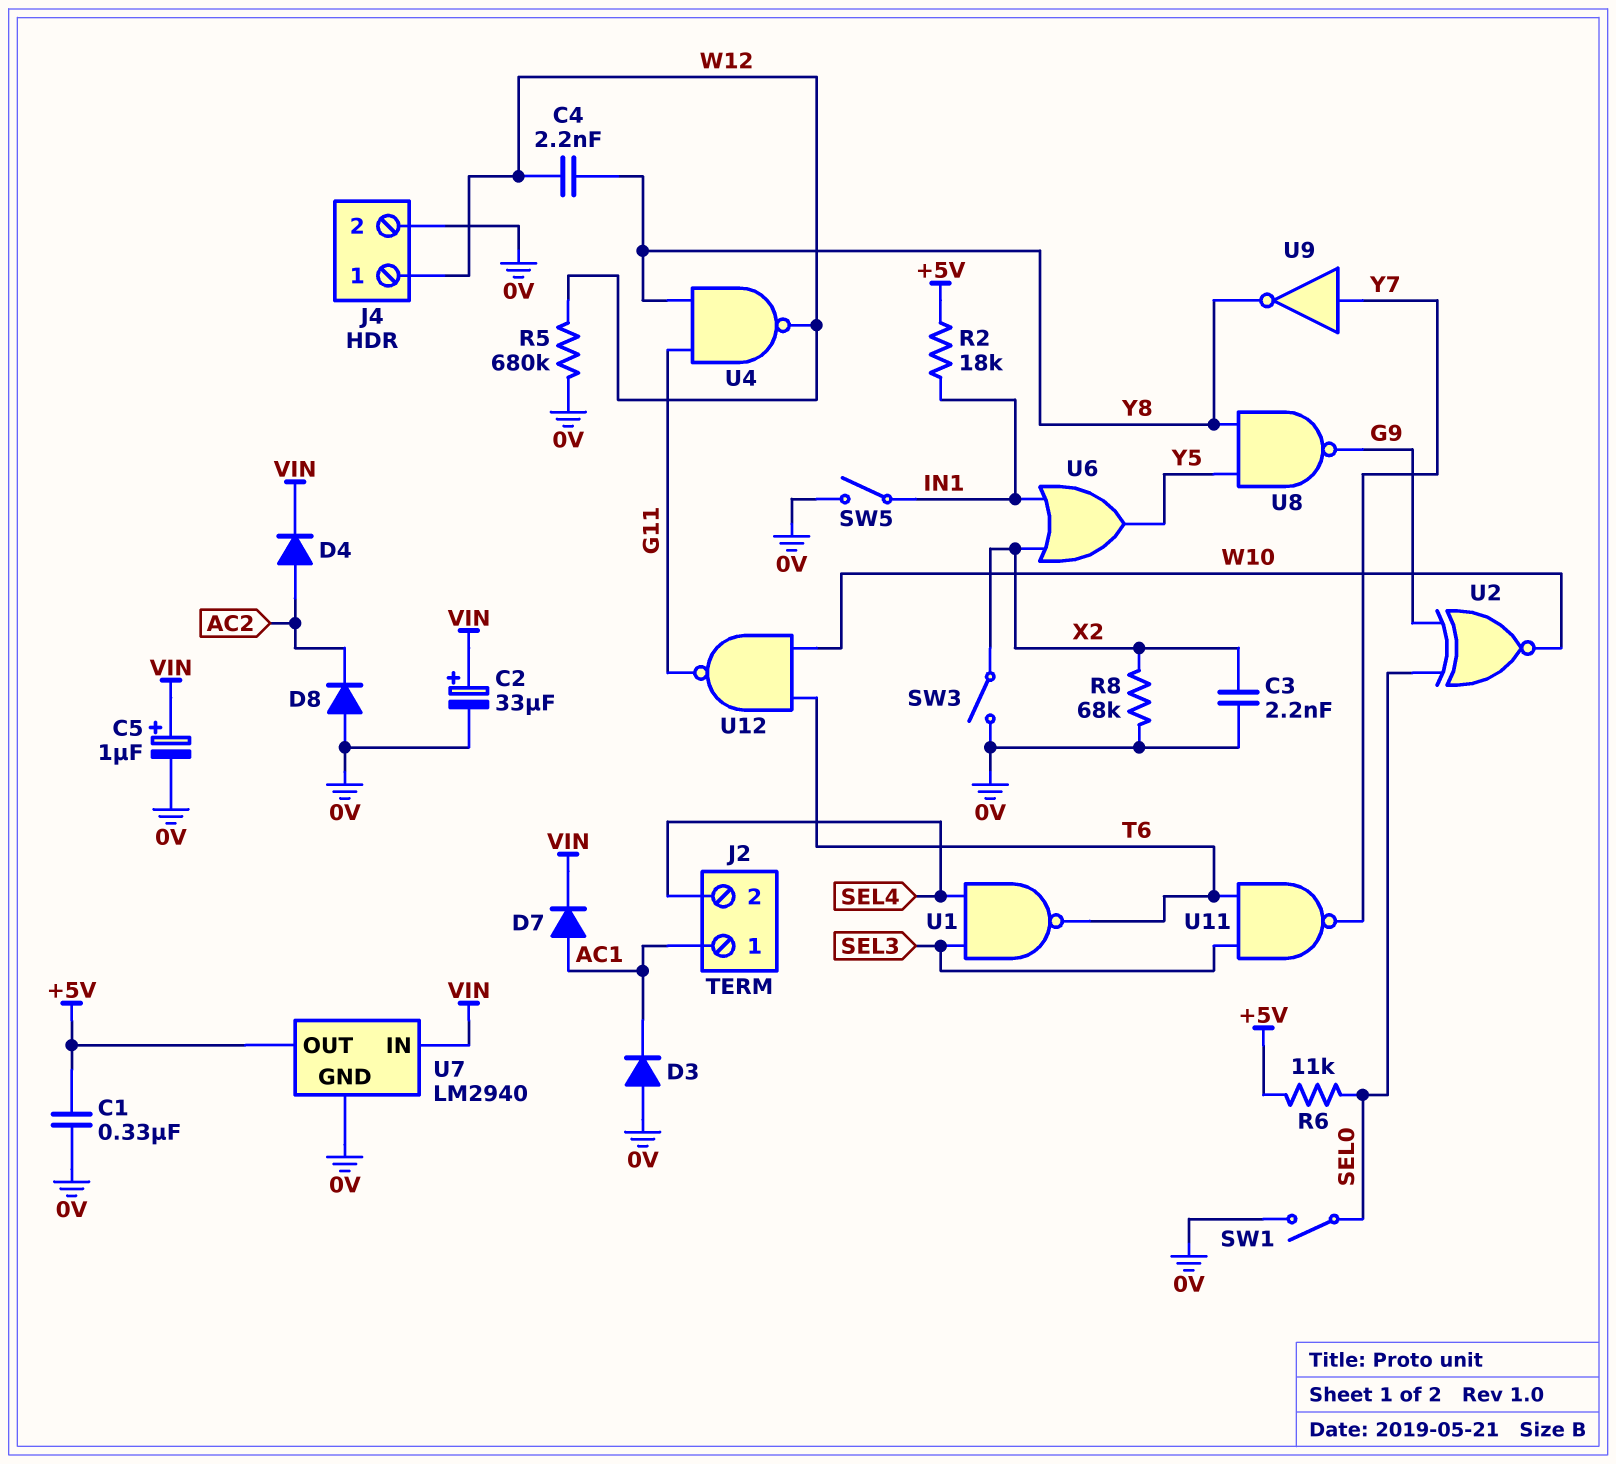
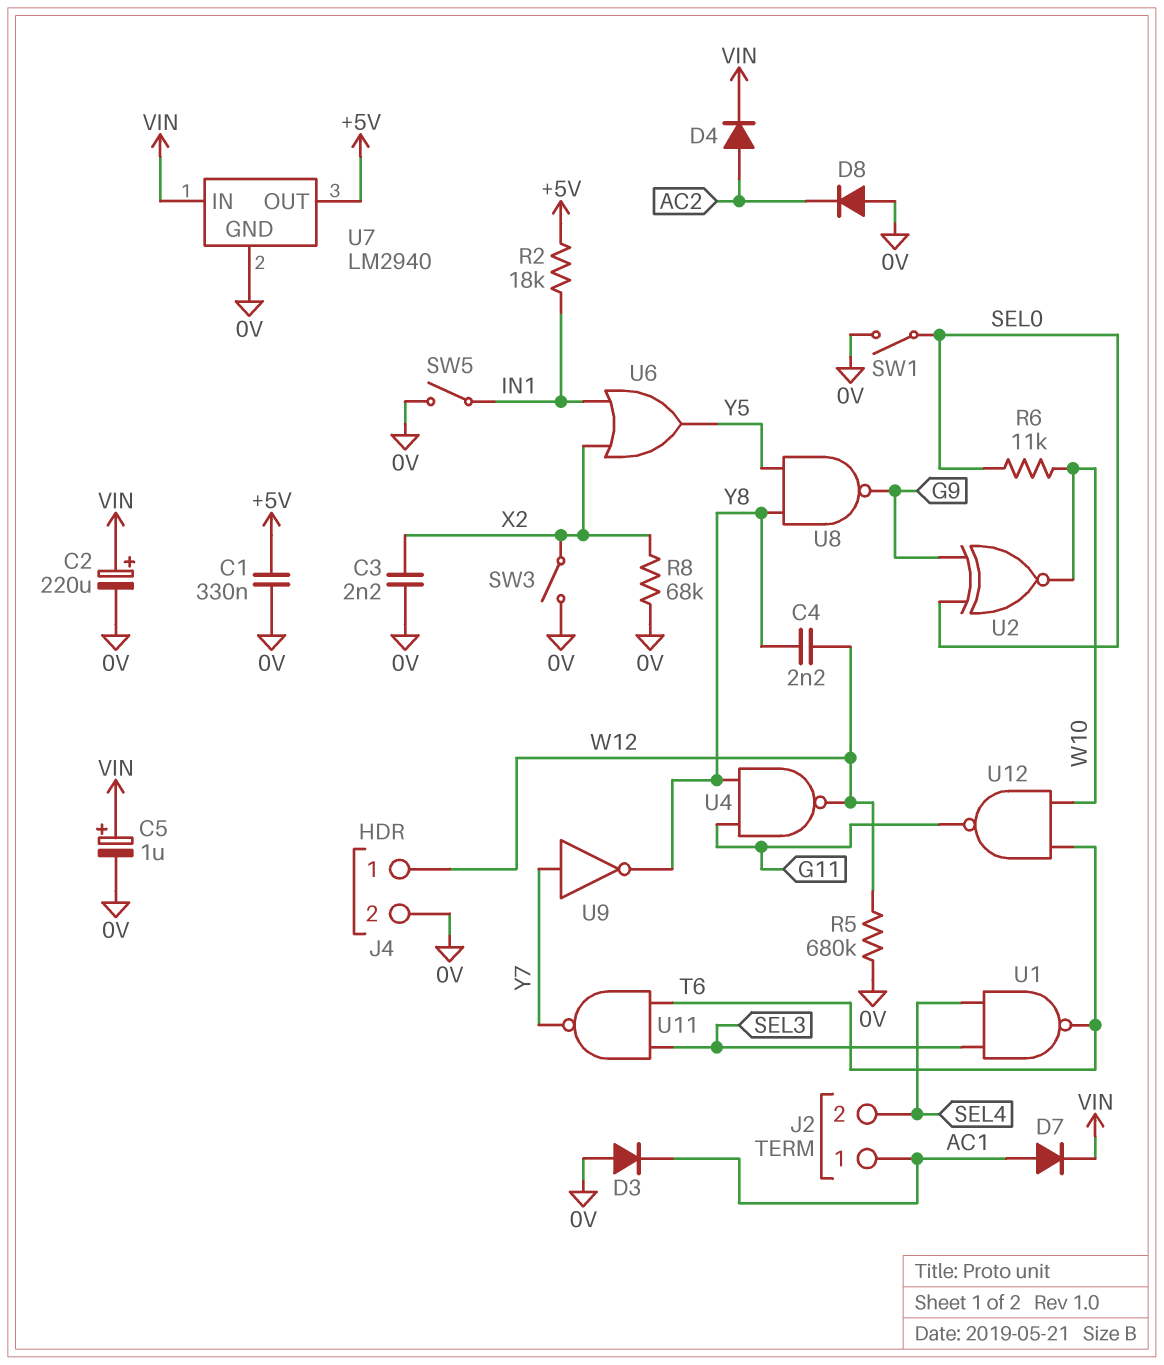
C2: 33uF (plus VIN, minus 0V) -> 220uF (plus VIN, minus 0V)
R6: 11k (+5V, SEL0) -> 11k (SEL0, W10)

